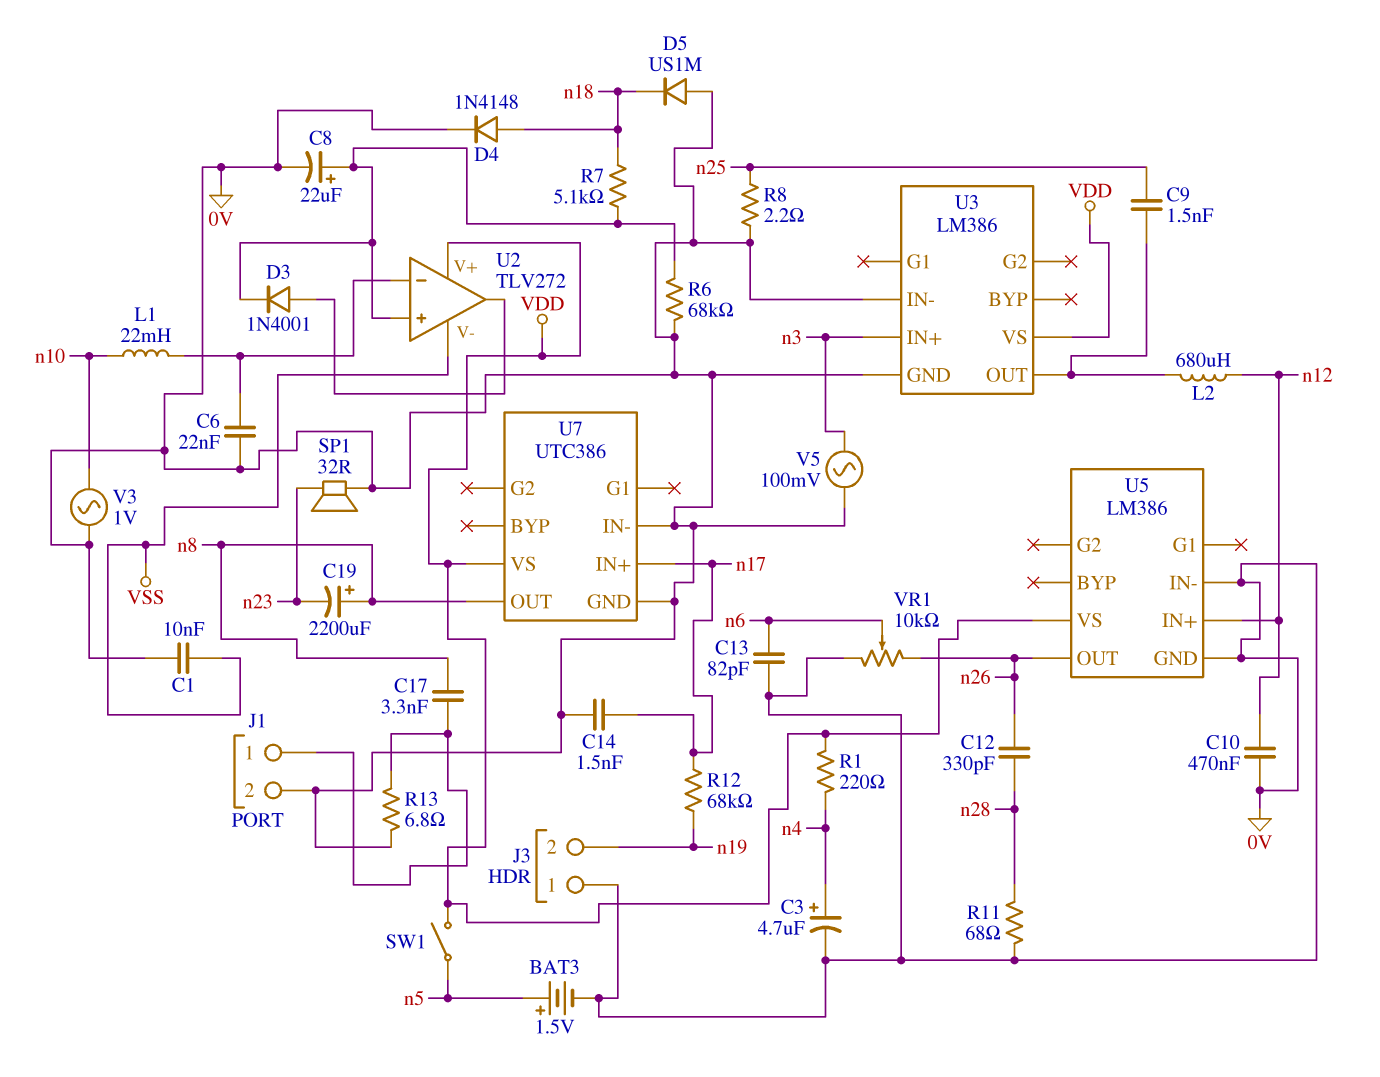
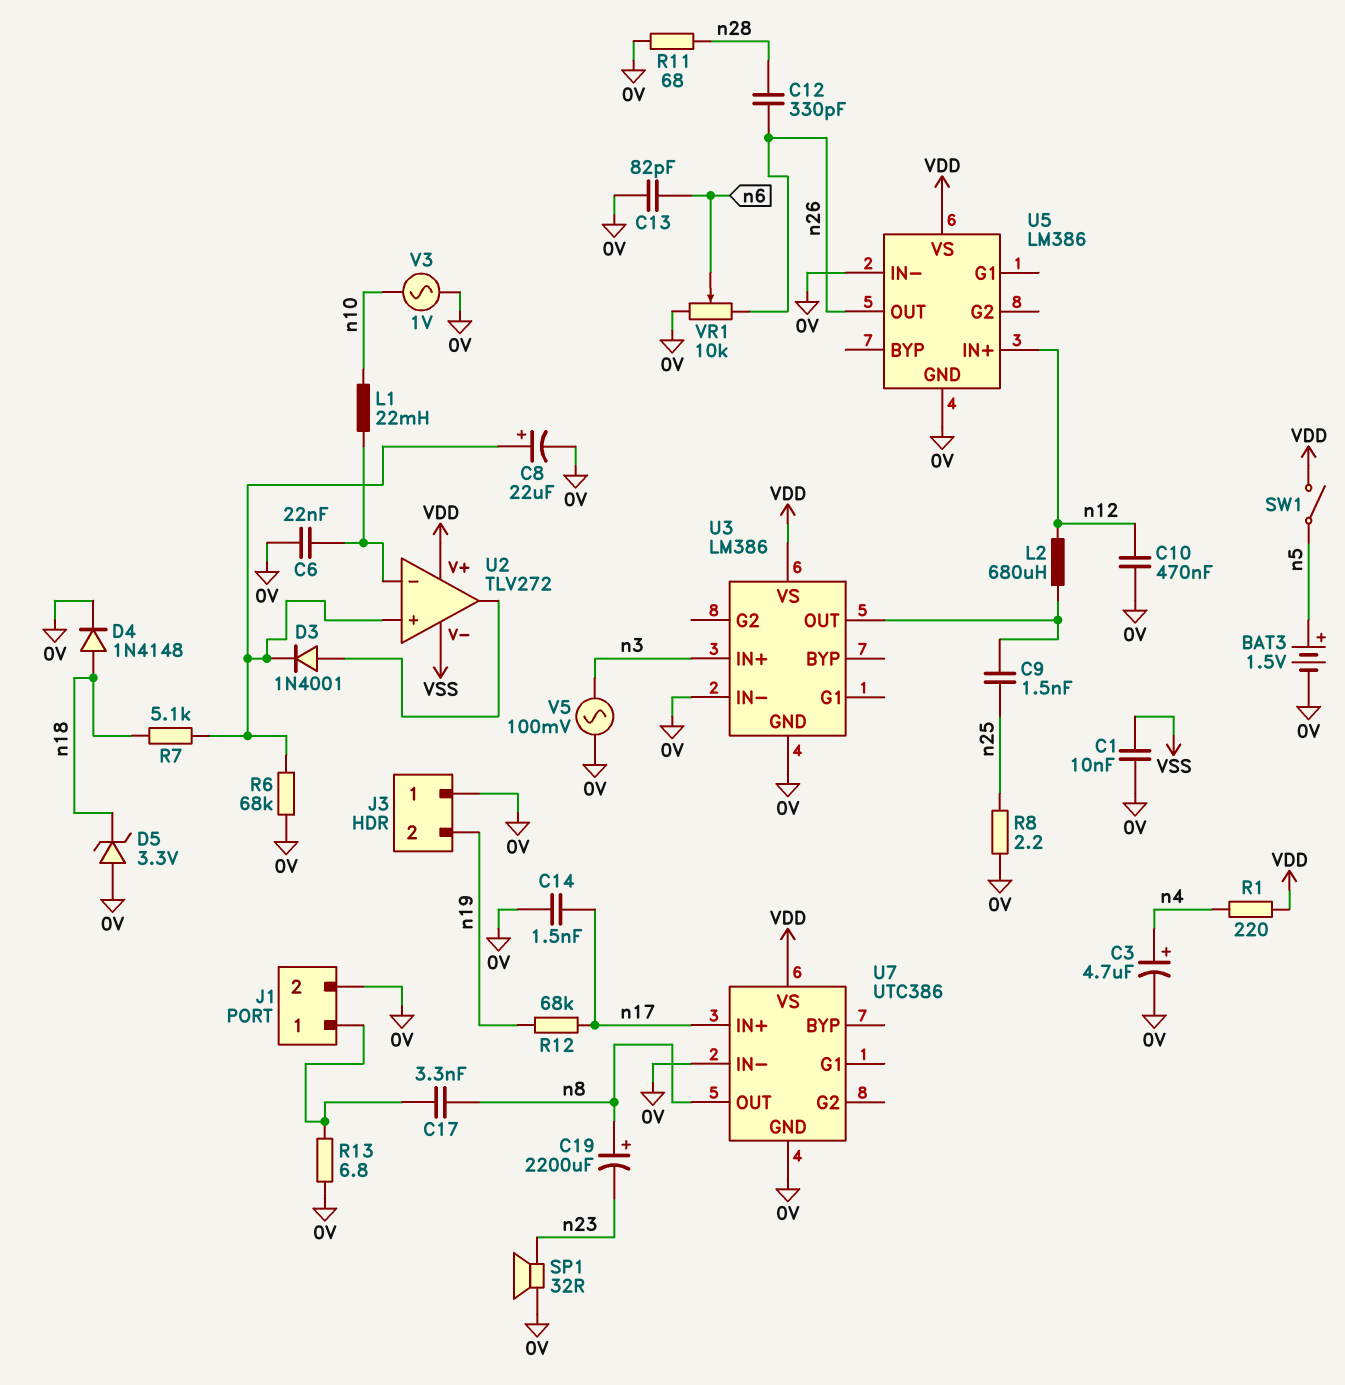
D5: diode US1M (A 0V, K n18) -> zener 3.3V (A 0V, K n18)

